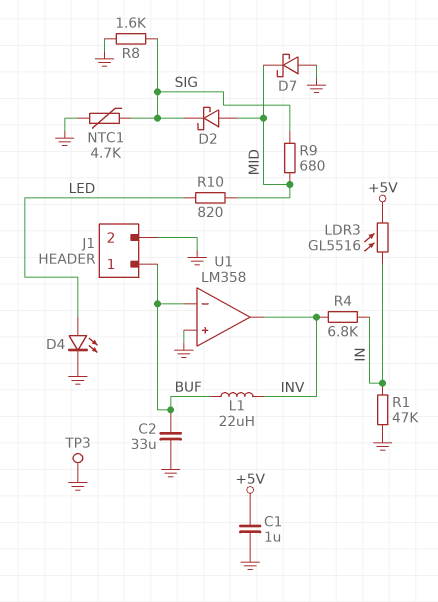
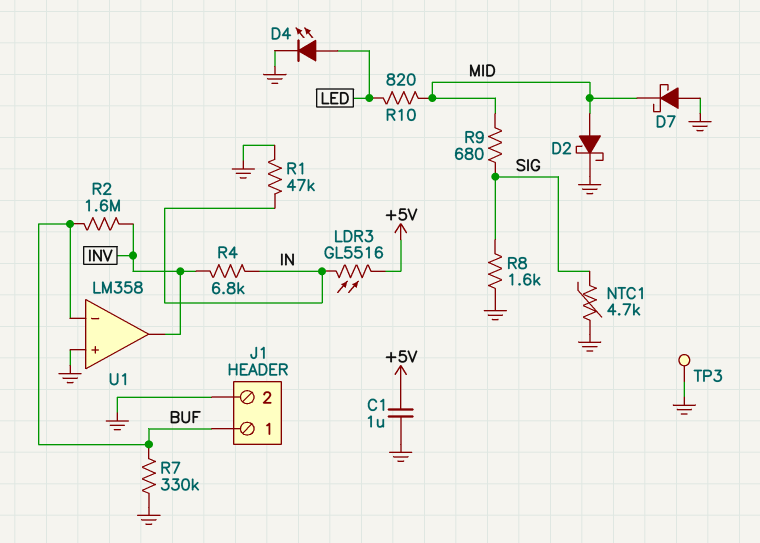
C2: 33uF (BUF, GND) -> none
D2: schottky (A MID, K SIG) -> schottky (A MID, K GND)
L1: 22uH (BUF, INV) -> none
R2: none -> 1.6M (BUF, INV)
R7: none -> 330k (BUF, GND)

